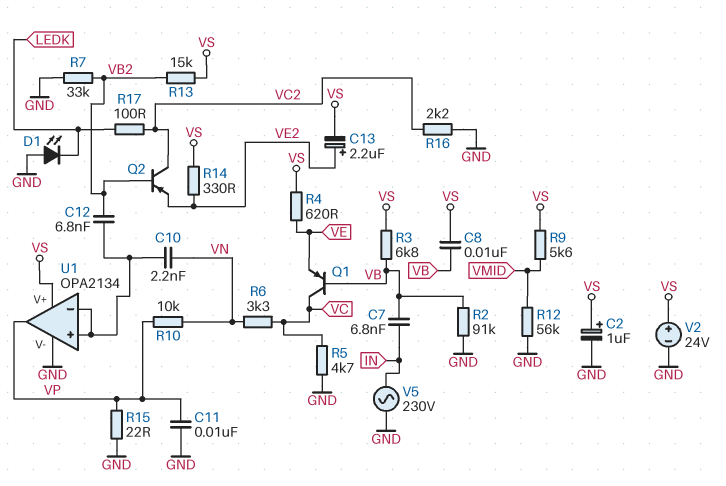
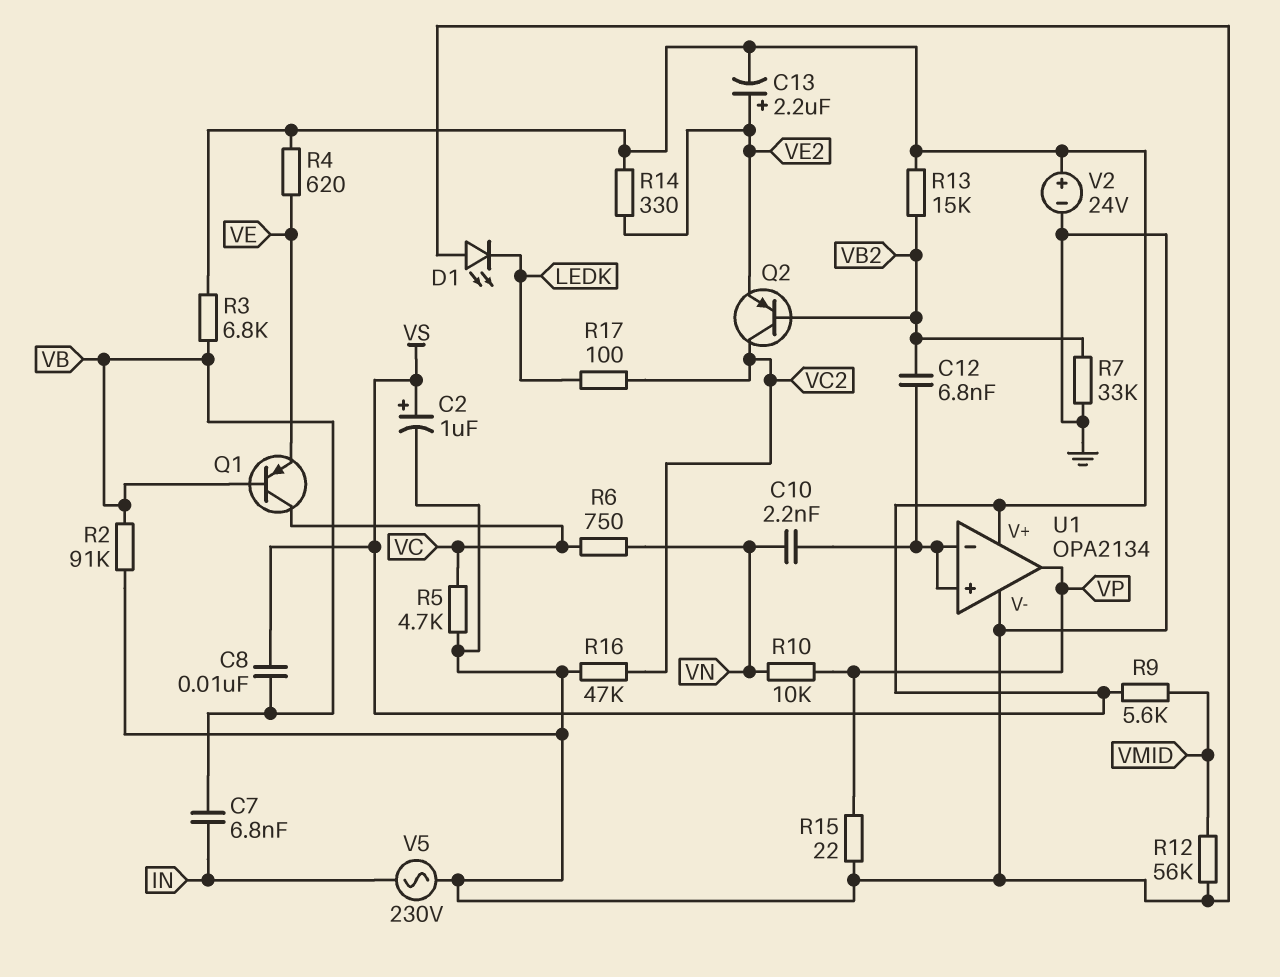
C11: 10nF (GND, VP) -> none
R6: 3.3k (VC, VN) -> 750 (VC, VN)
R16: 2.2k (GND, VC2) -> 47k (GND, VC2)

